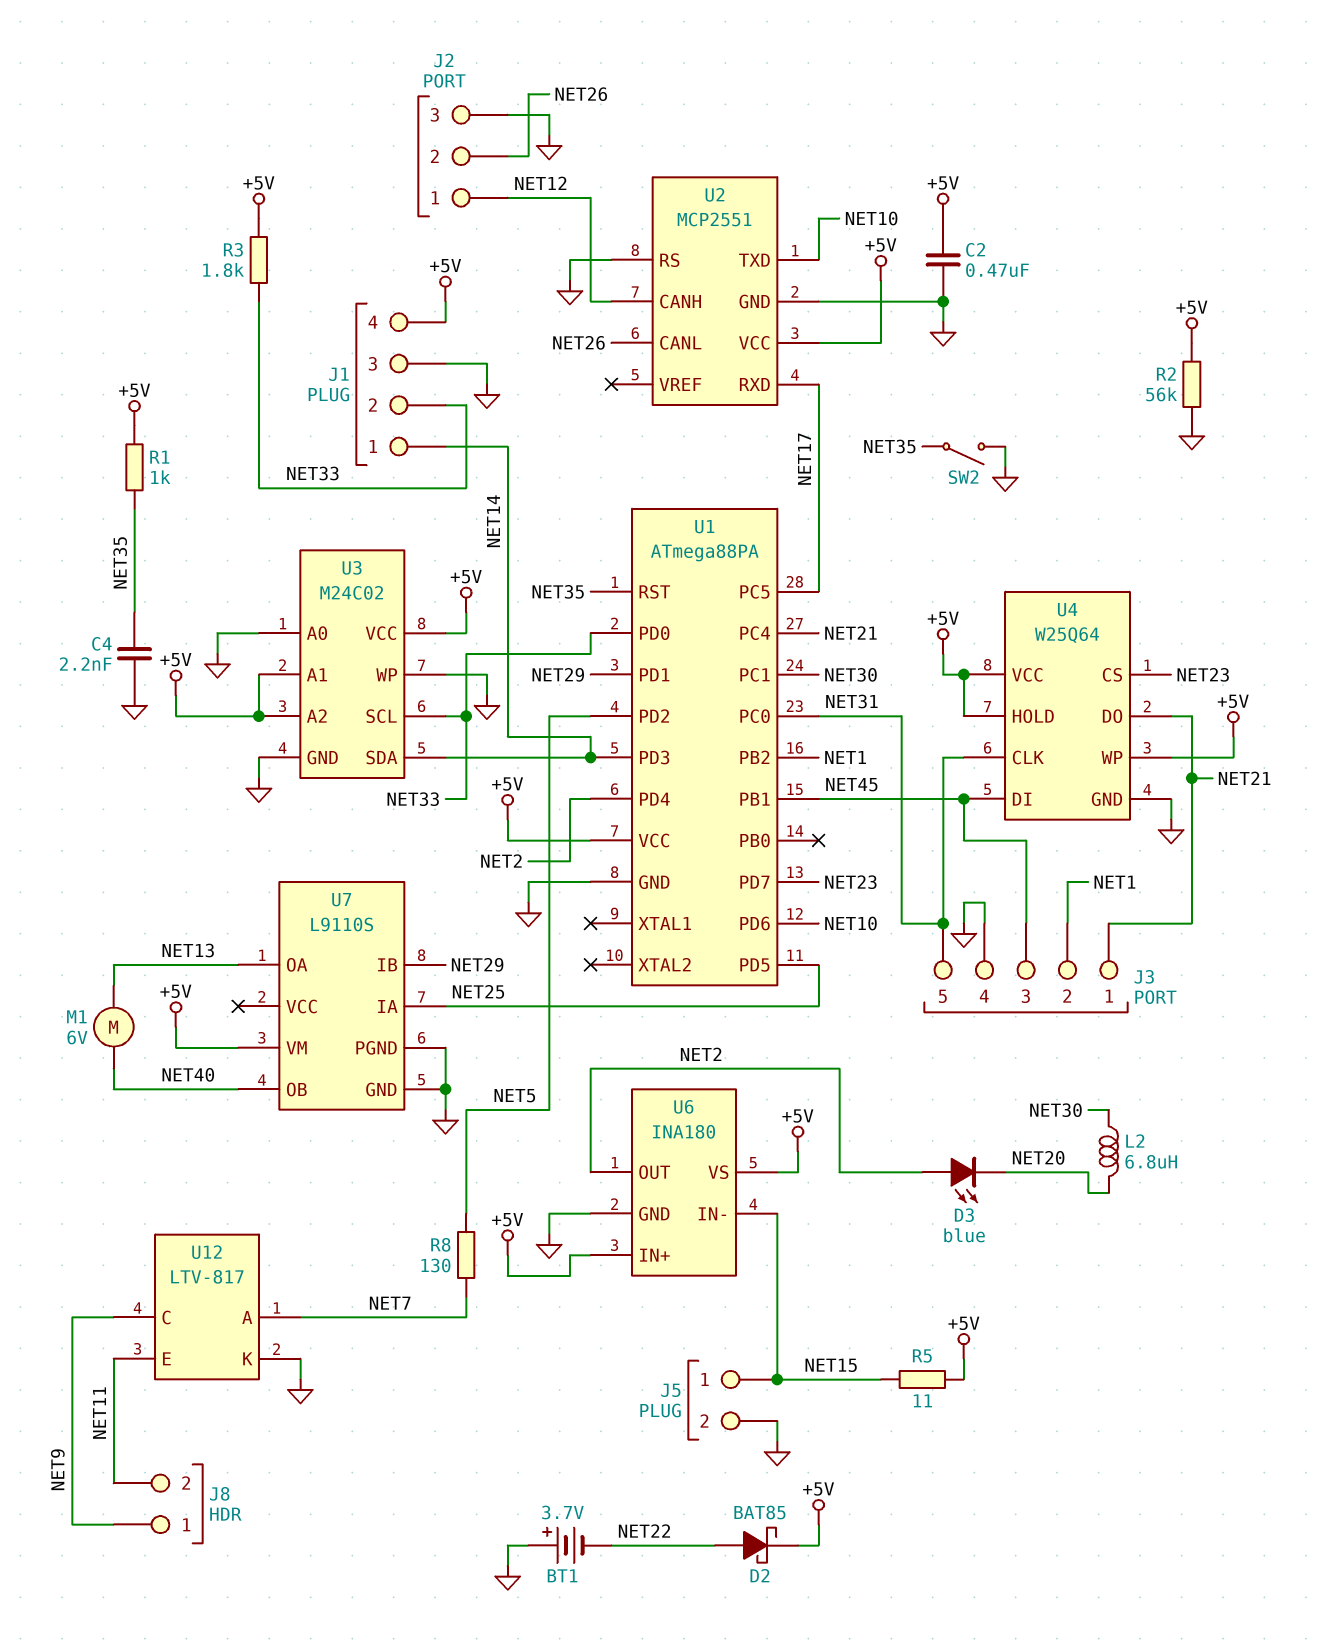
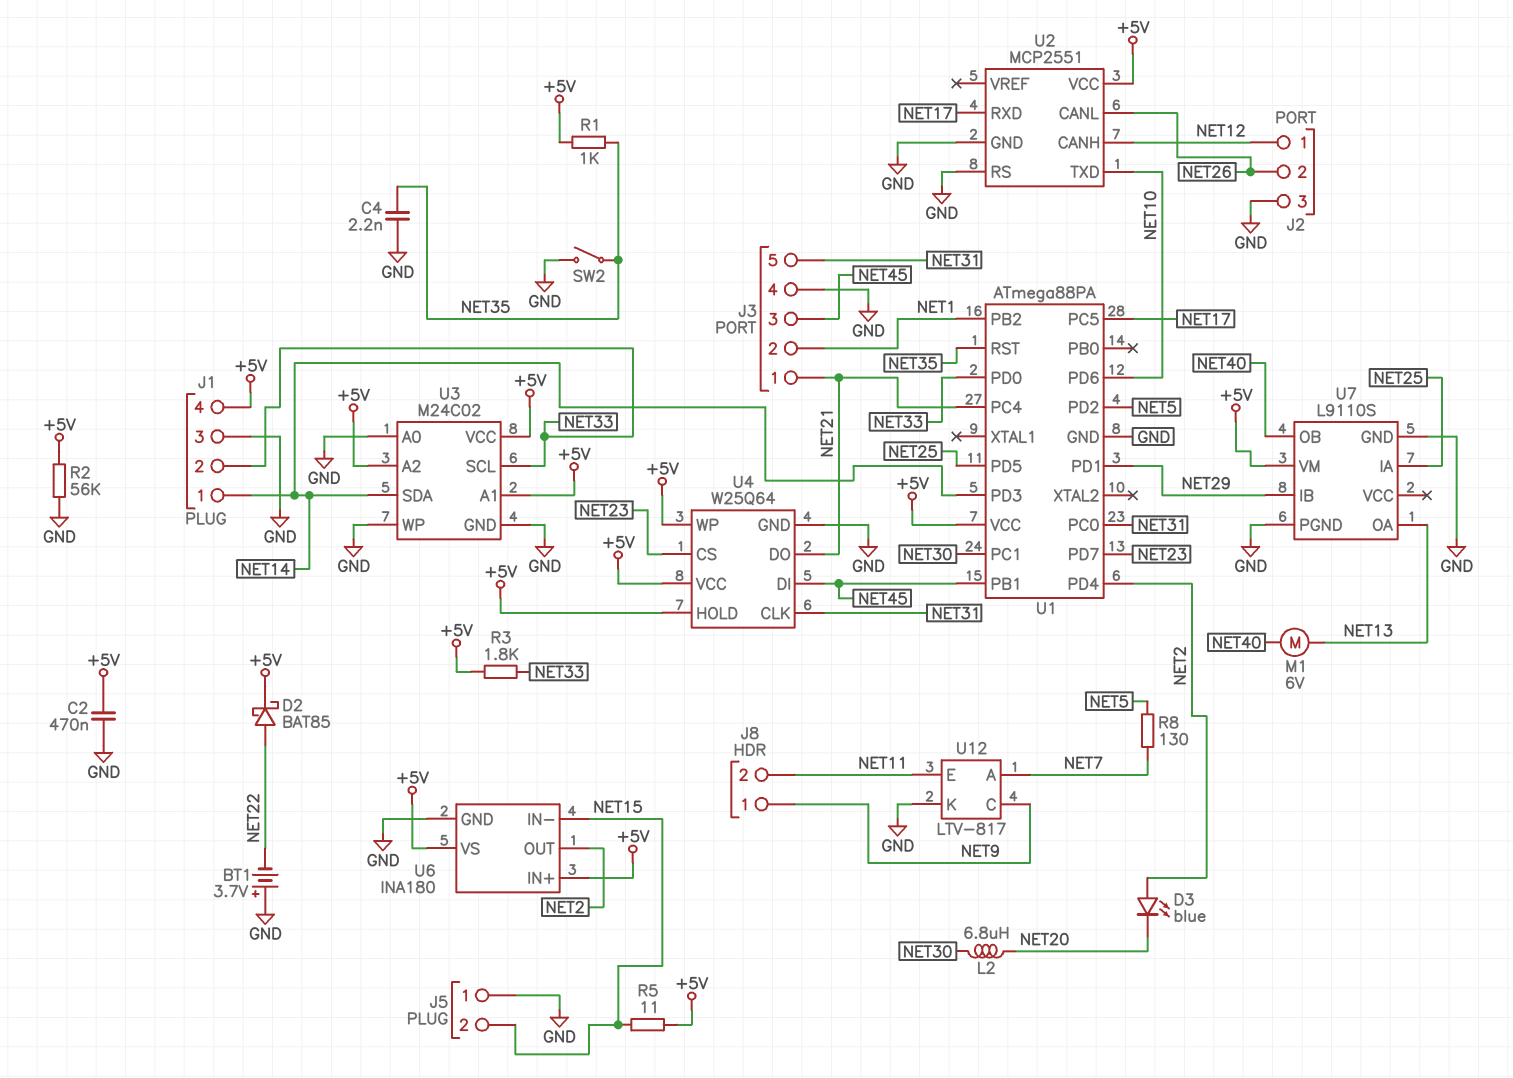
J5 pin 1: NET15 -> GND
J5 pin 2: GND -> NET15

